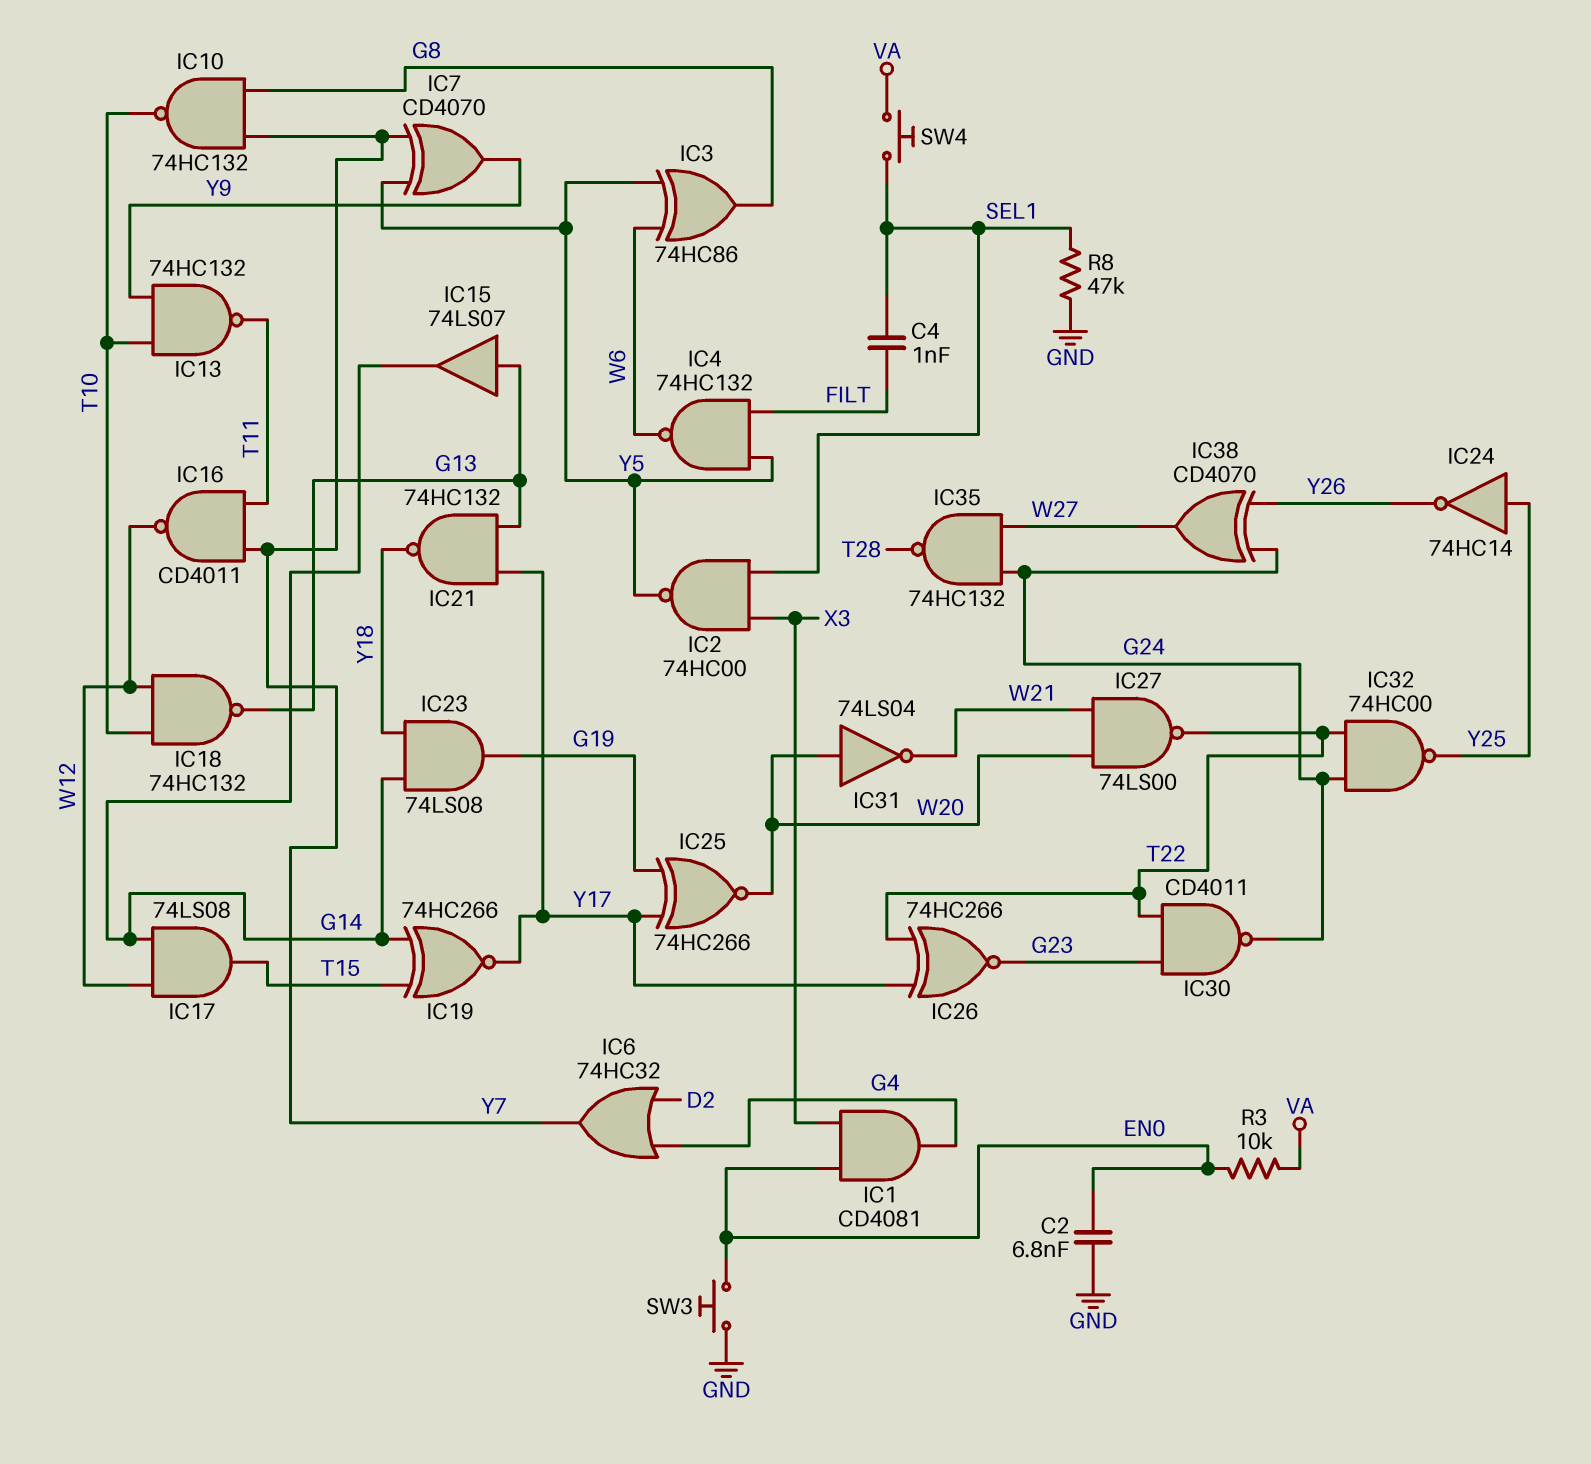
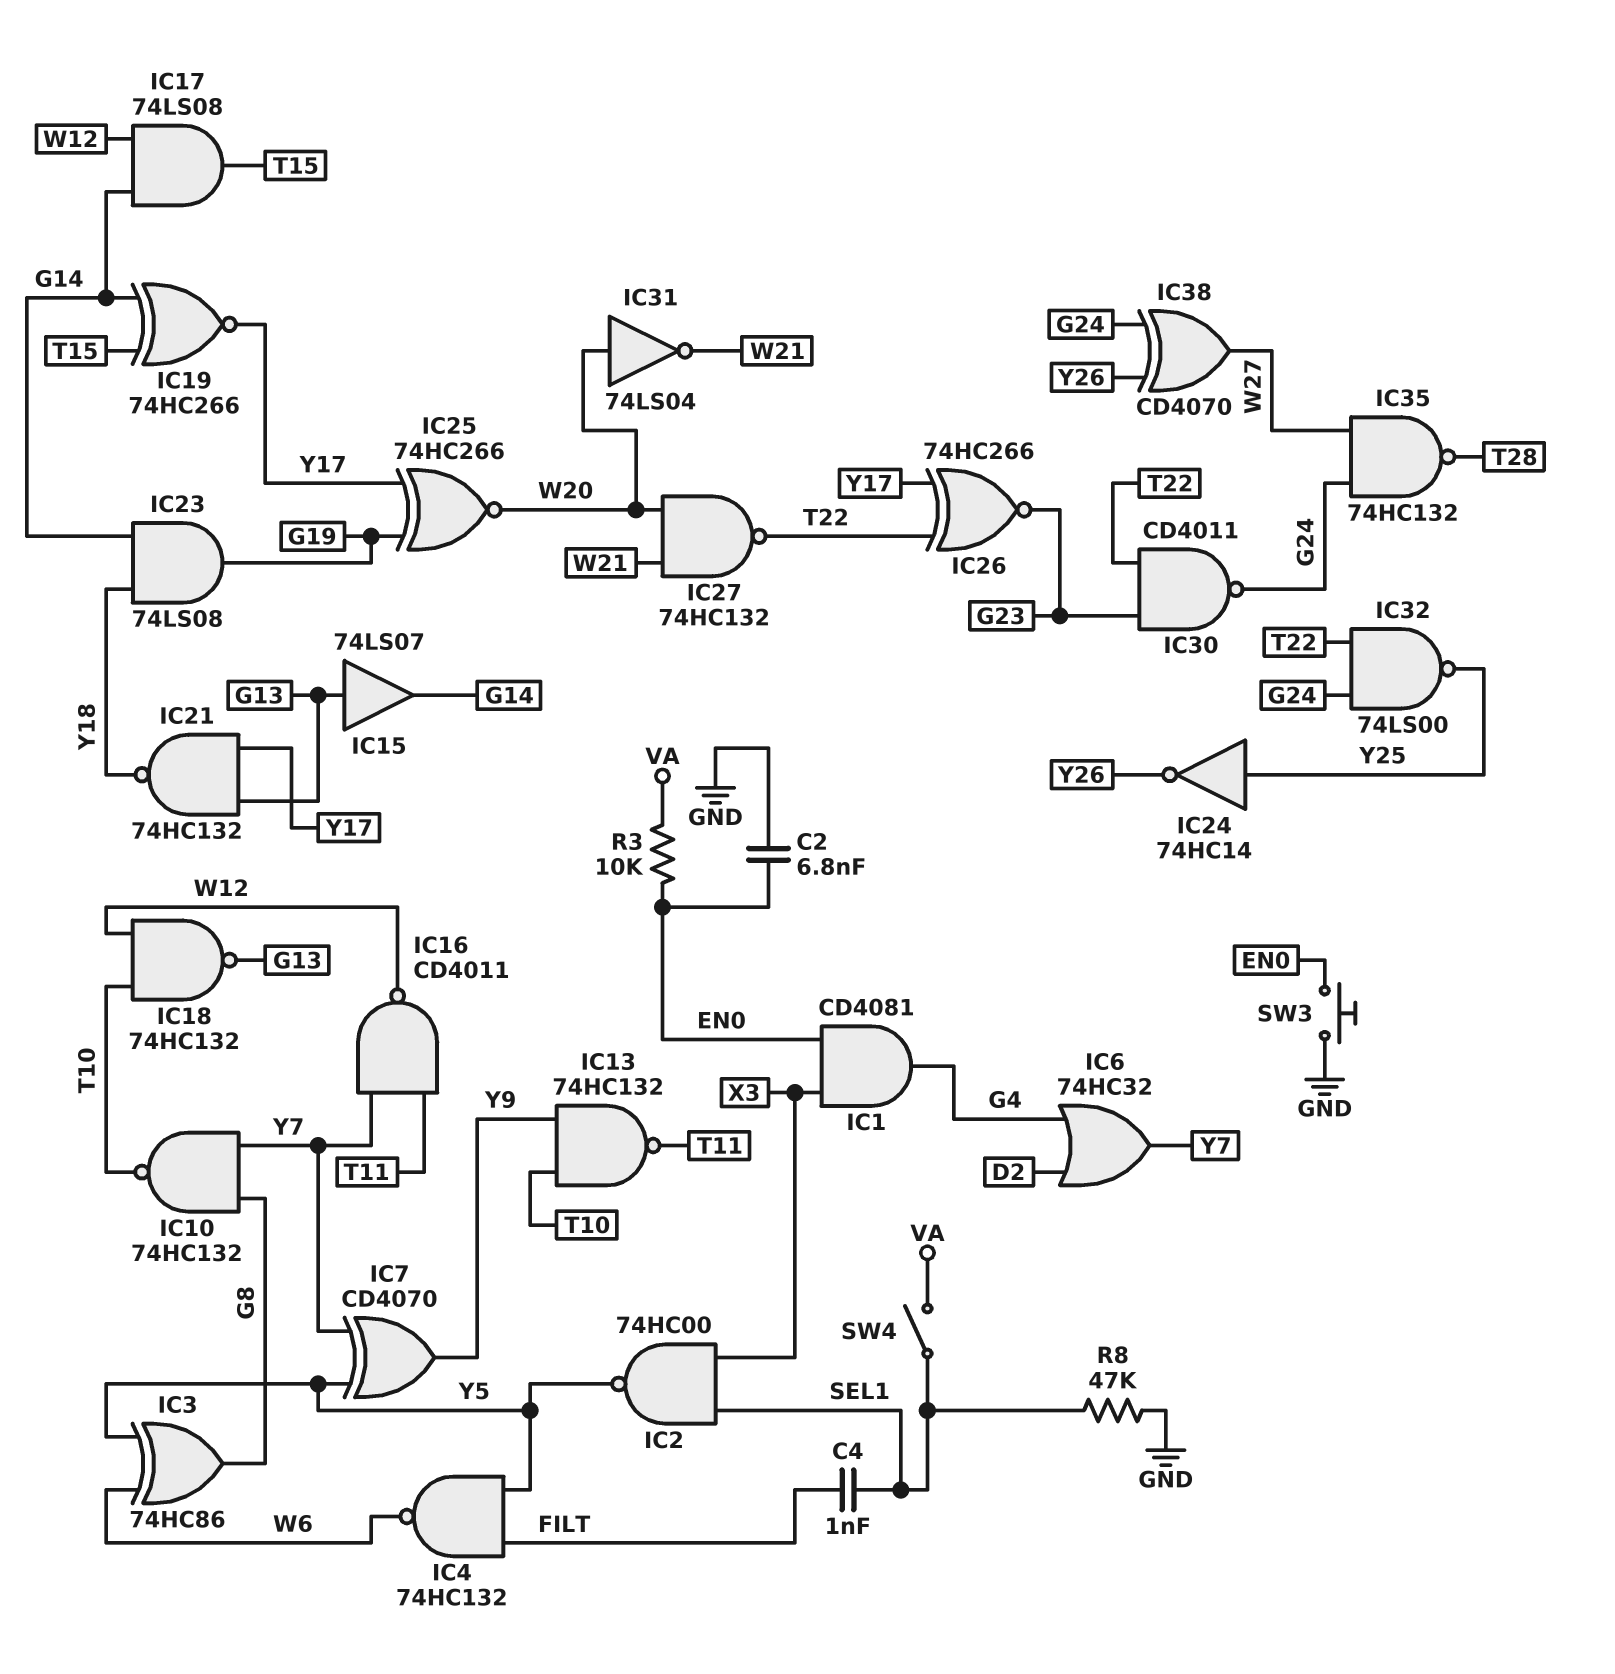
IC27: NAND 74LS00 (in W20, in W21, out T22) -> NAND 74HC132 (in W20, in W21, out T22)
IC32: NAND 74HC00 (in G24, in T22, out Y25) -> NAND 74LS00 (in G24, in T22, out Y25)
SW4: button (SEL1, VA) -> switch (SEL1, VA)

